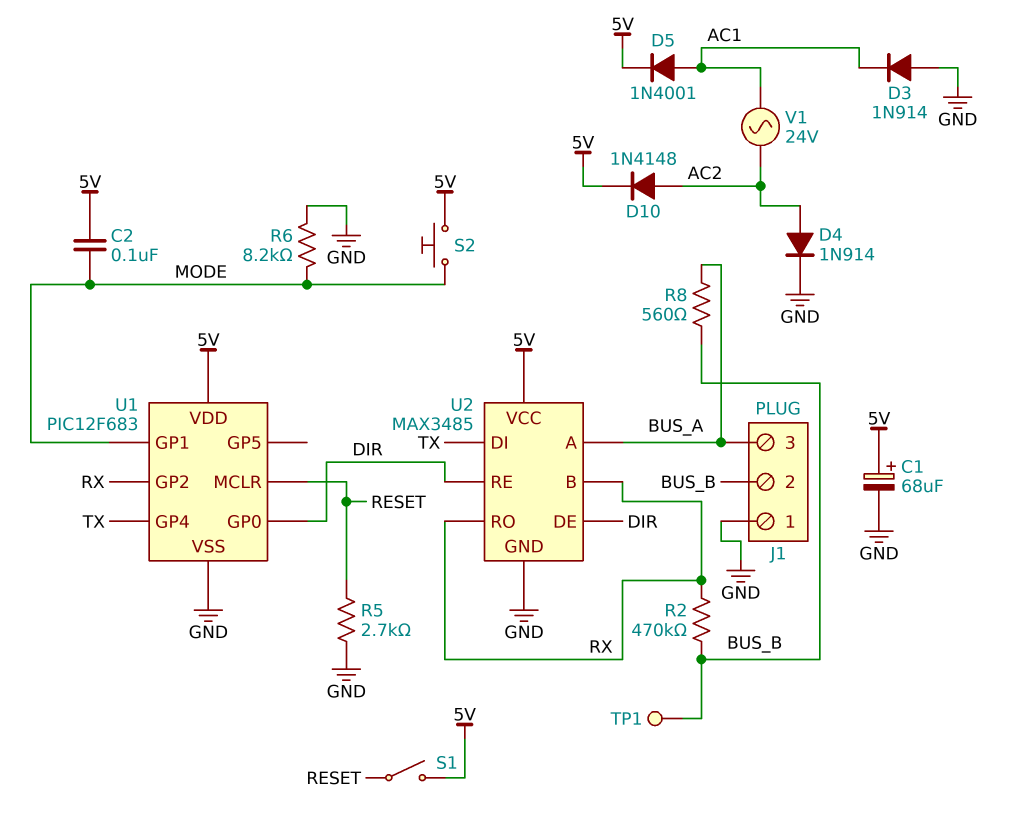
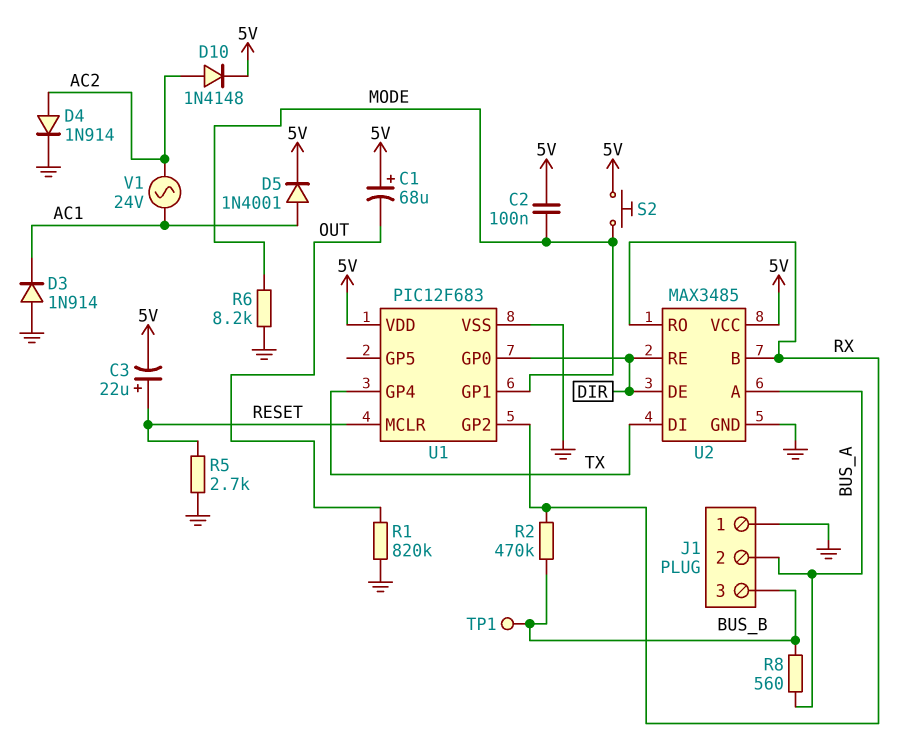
C1: 68uF (plus 5V, minus GND) -> 68uF (plus 5V, minus OUT)
C3: none -> 22uF (plus RESET, minus 5V)
J1 pin 2: BUS_B -> BUS_A
J1 pin 3: BUS_A -> BUS_B
R1: none -> 820k (GND, OUT)
S1: switch (5V, RESET) -> none

